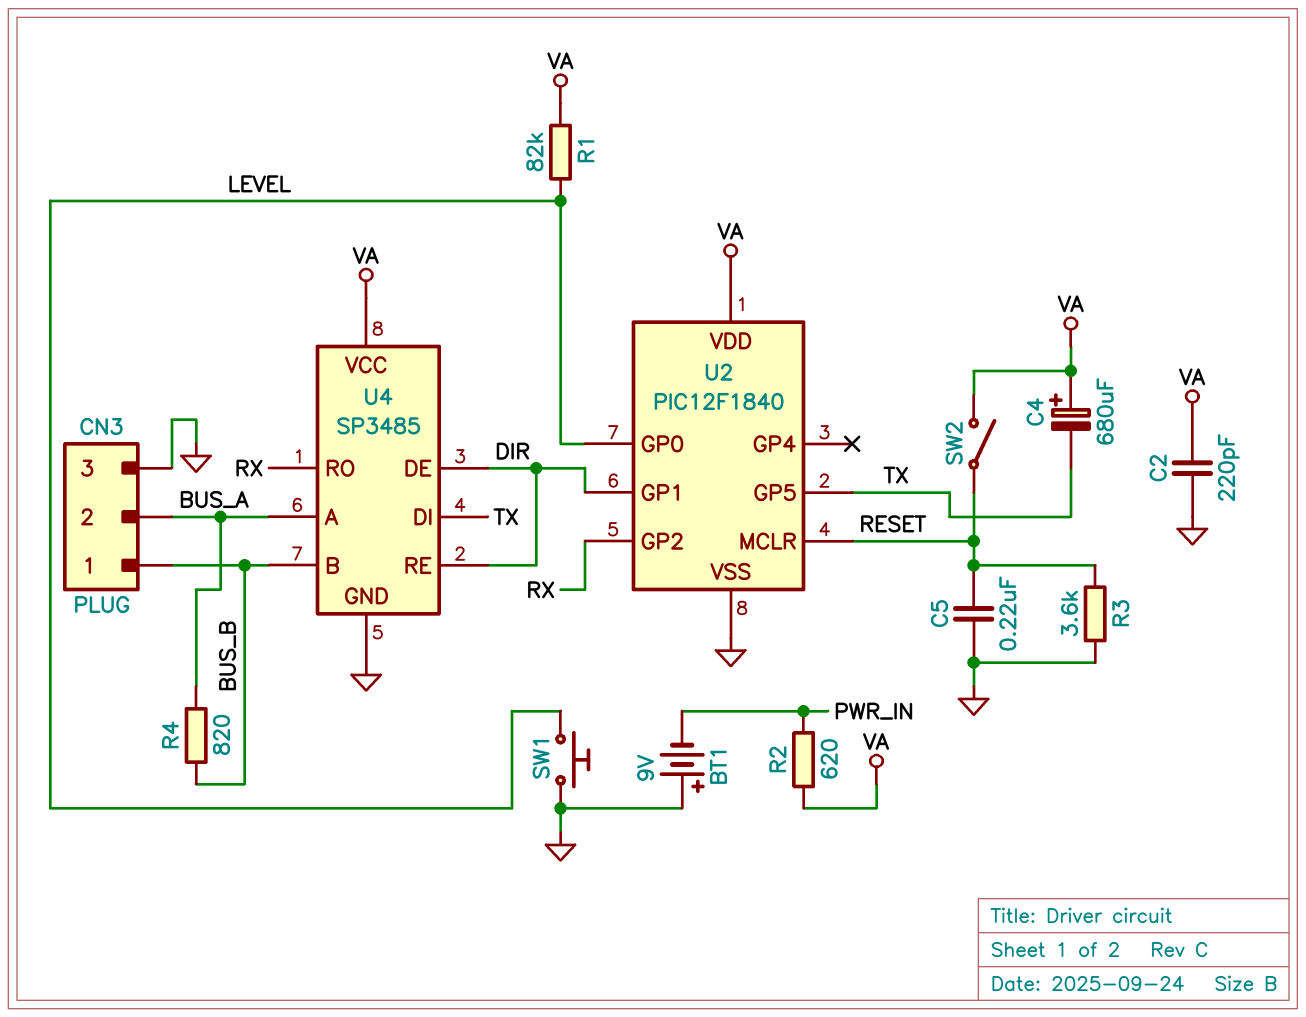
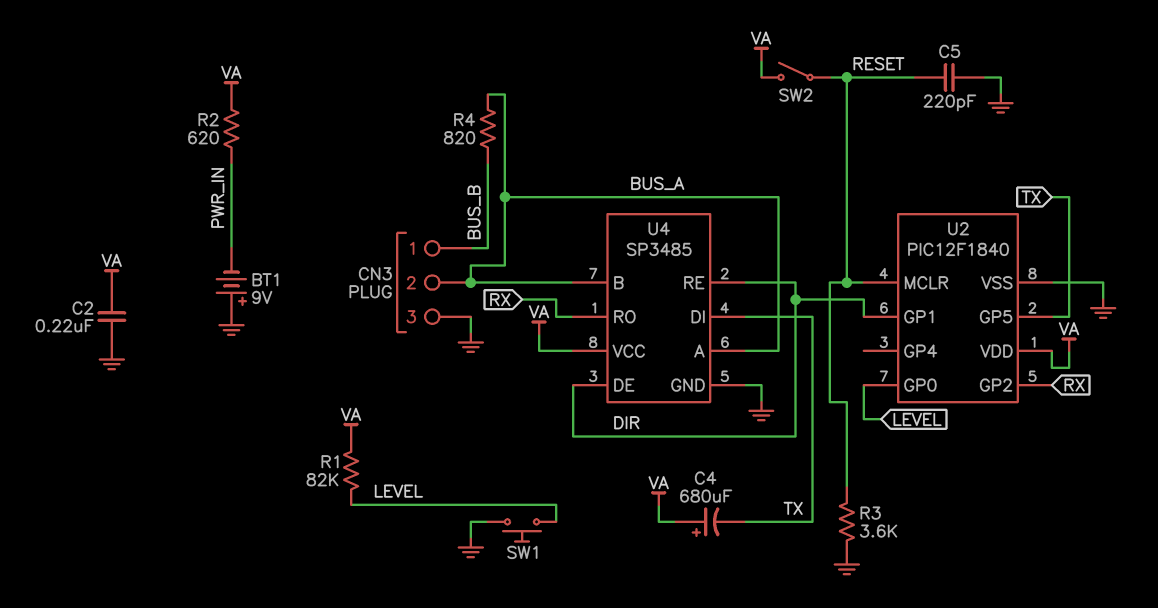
C2: 220pF (GND, VA) -> 220nF (GND, VA)
C5: 220nF (GND, RESET) -> 220pF (GND, RESET)
U4 pin B: BUS_B -> BUS_A

